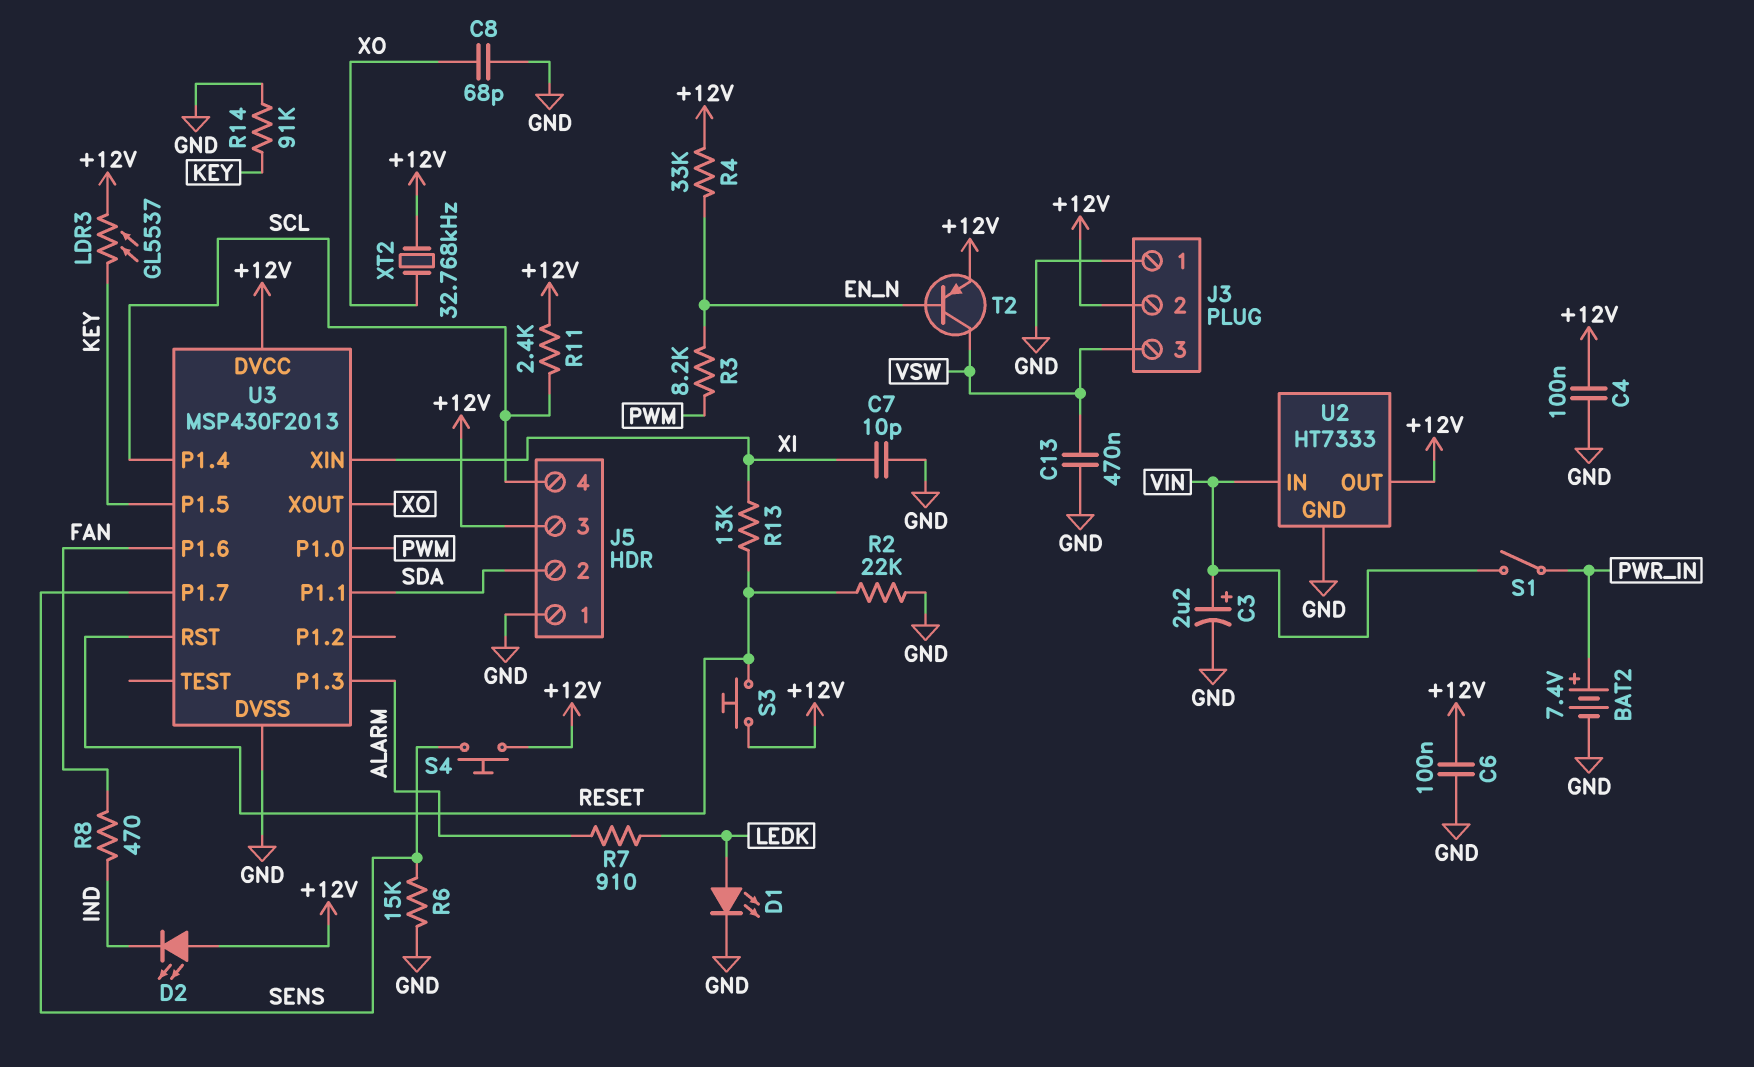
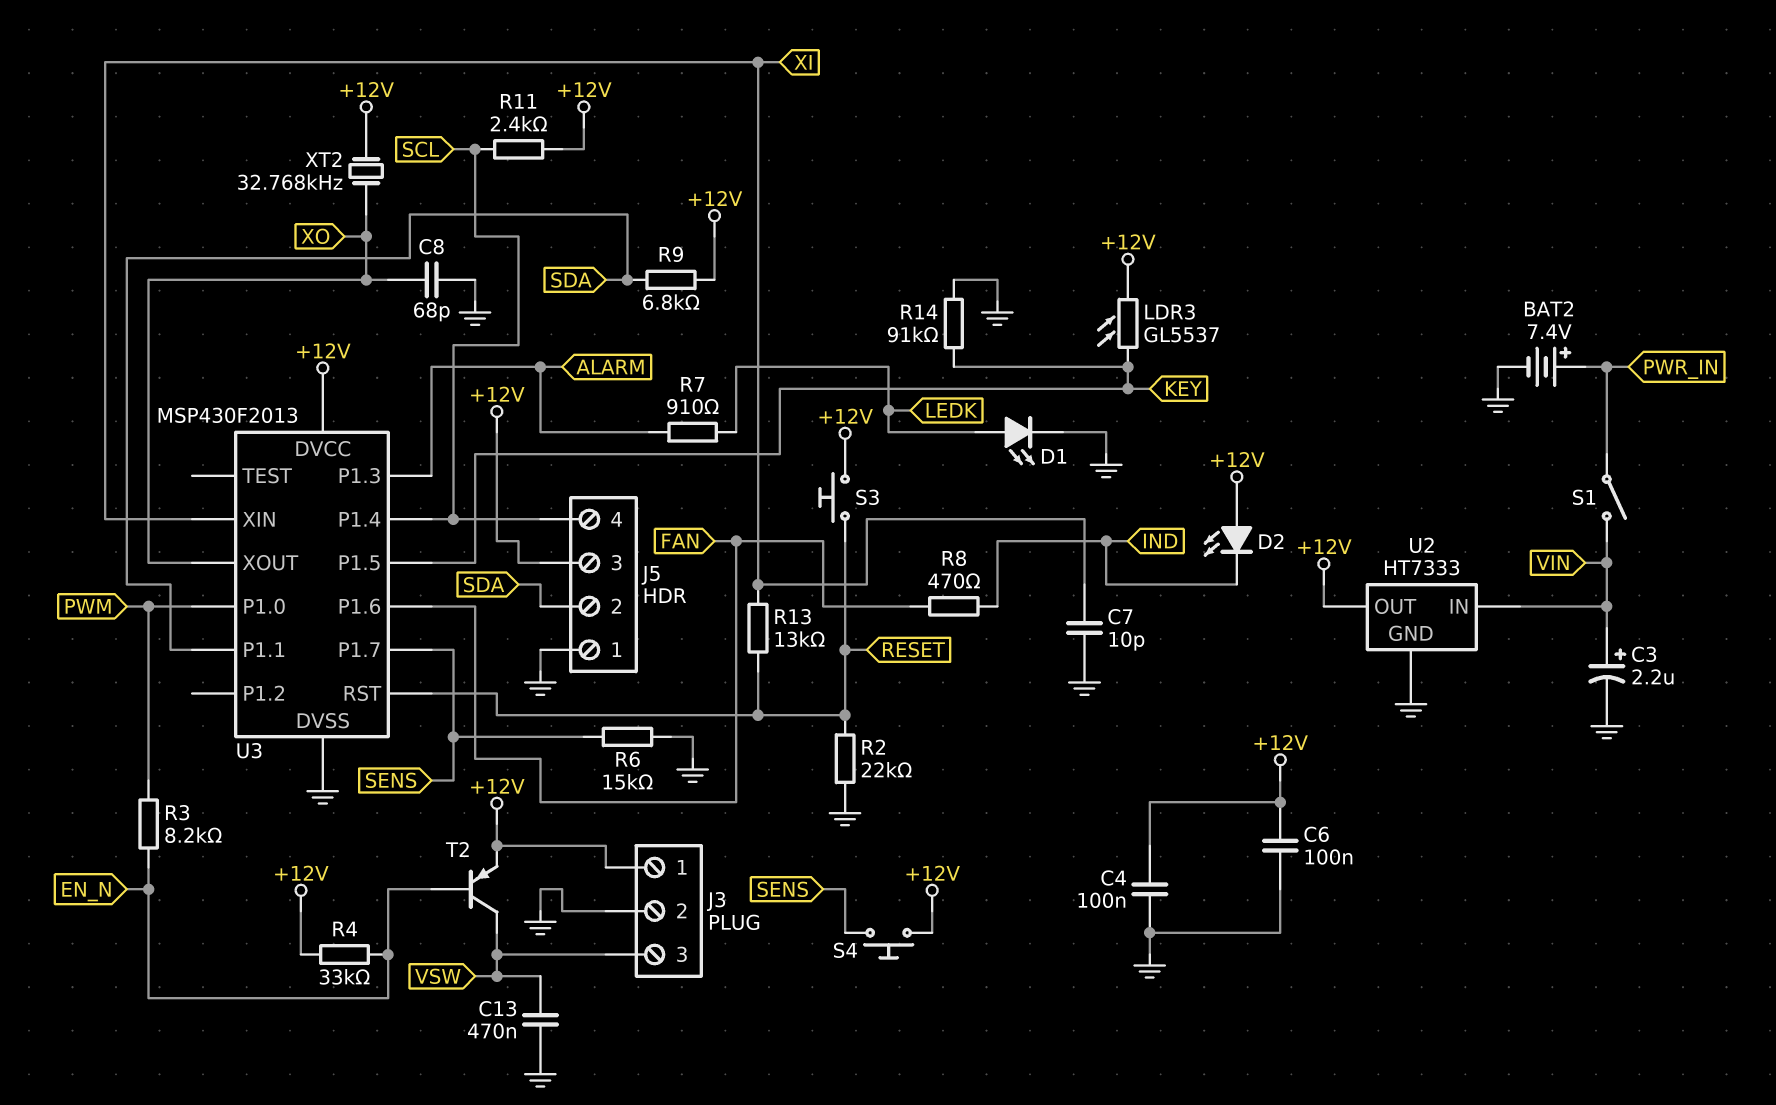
J3 pin 1: GND -> +12V
J3 pin 2: +12V -> GND
R9: none -> 6.8k (+12V, SDA)

